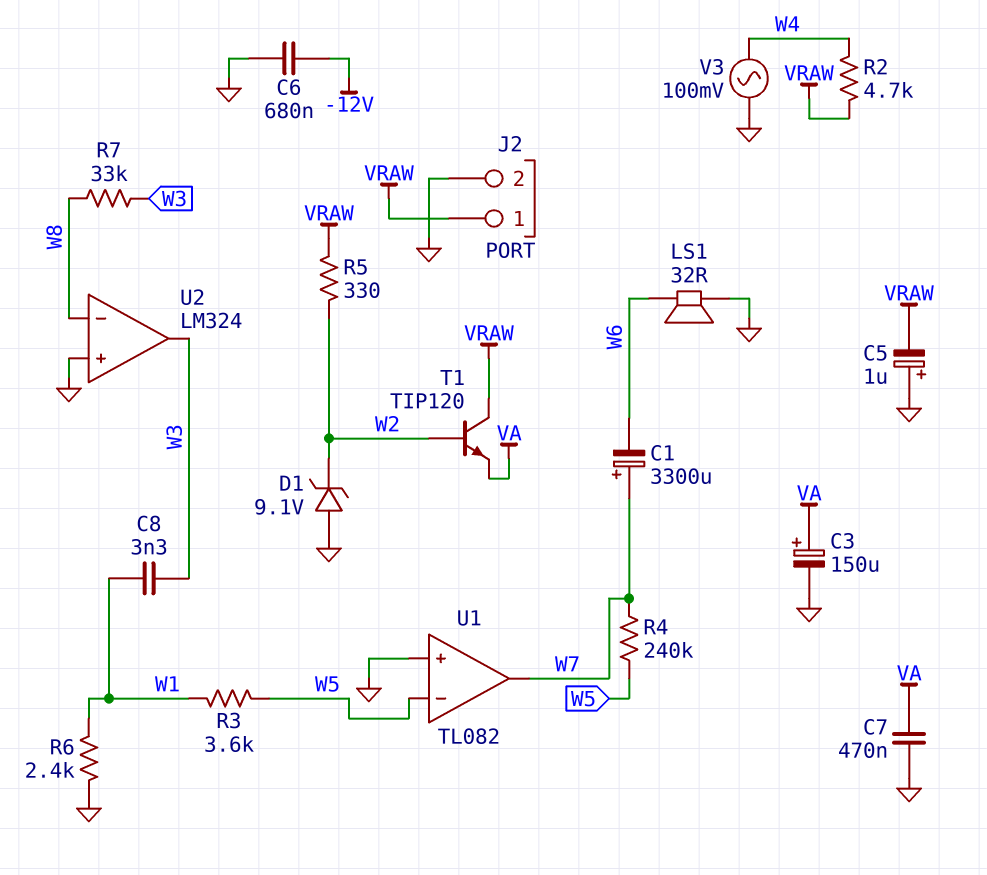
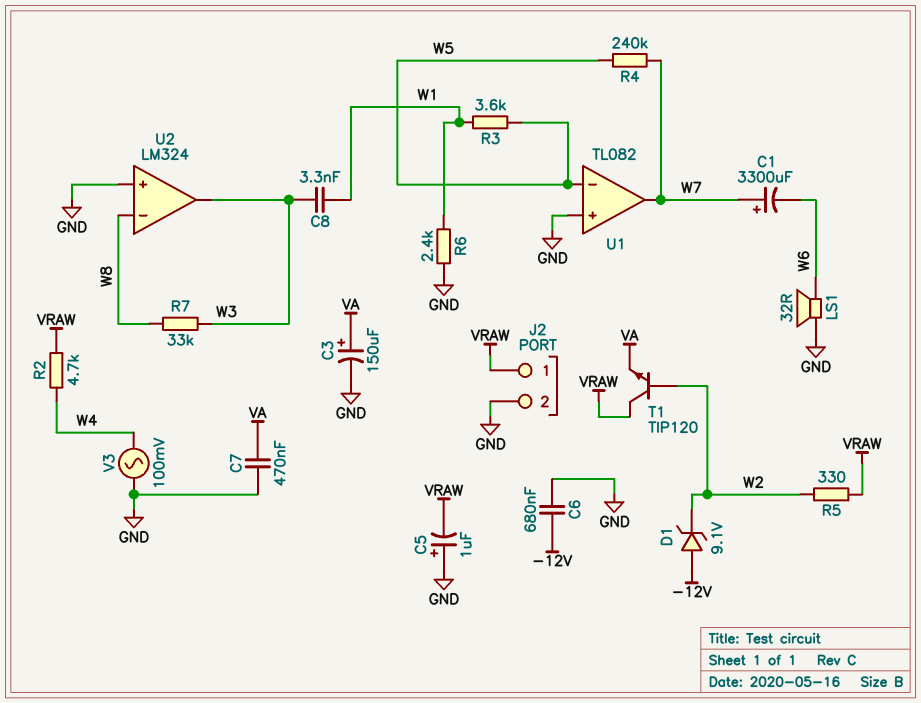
D1: zener 9.1V (A GND, K W2) -> zener 9.1V (A -12V, K W2)

